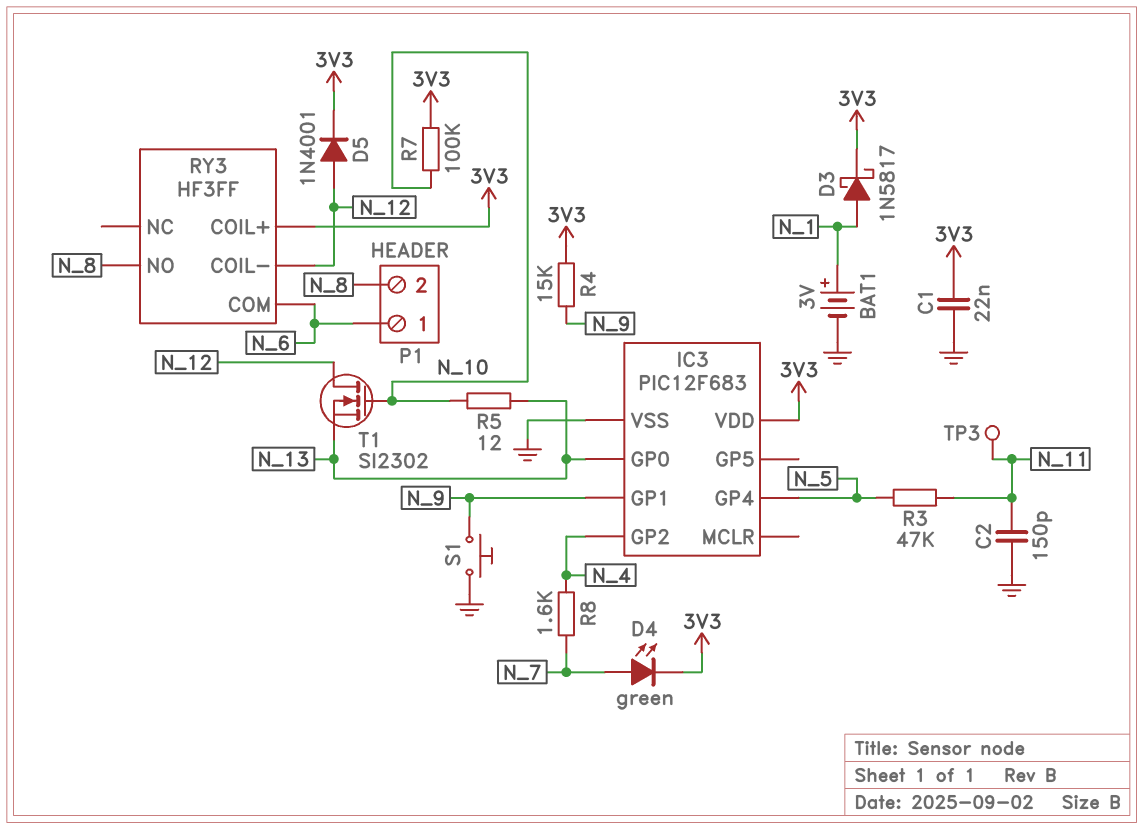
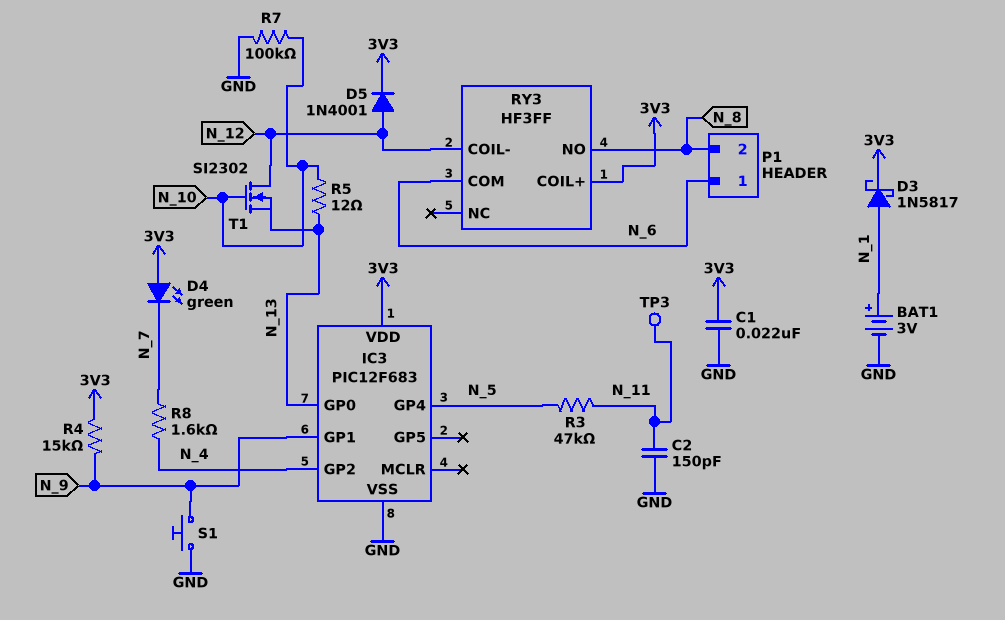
D4: LED green (A N_7, K 3V3) -> LED green (A 3V3, K N_7)
R7: 100k (3V3, N_10) -> 100k (GND, N_10)

